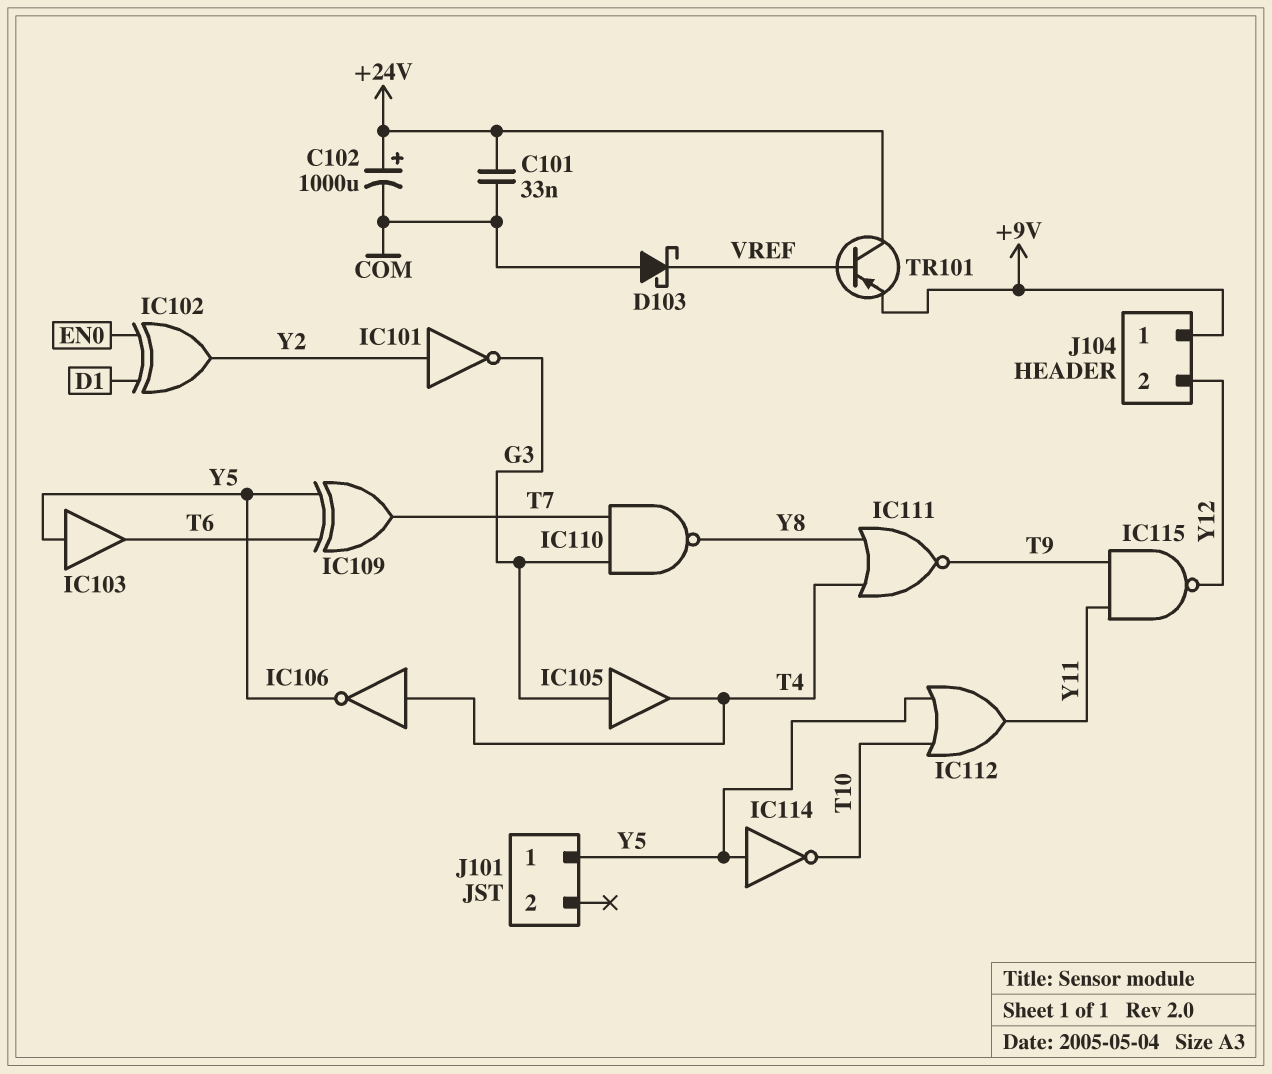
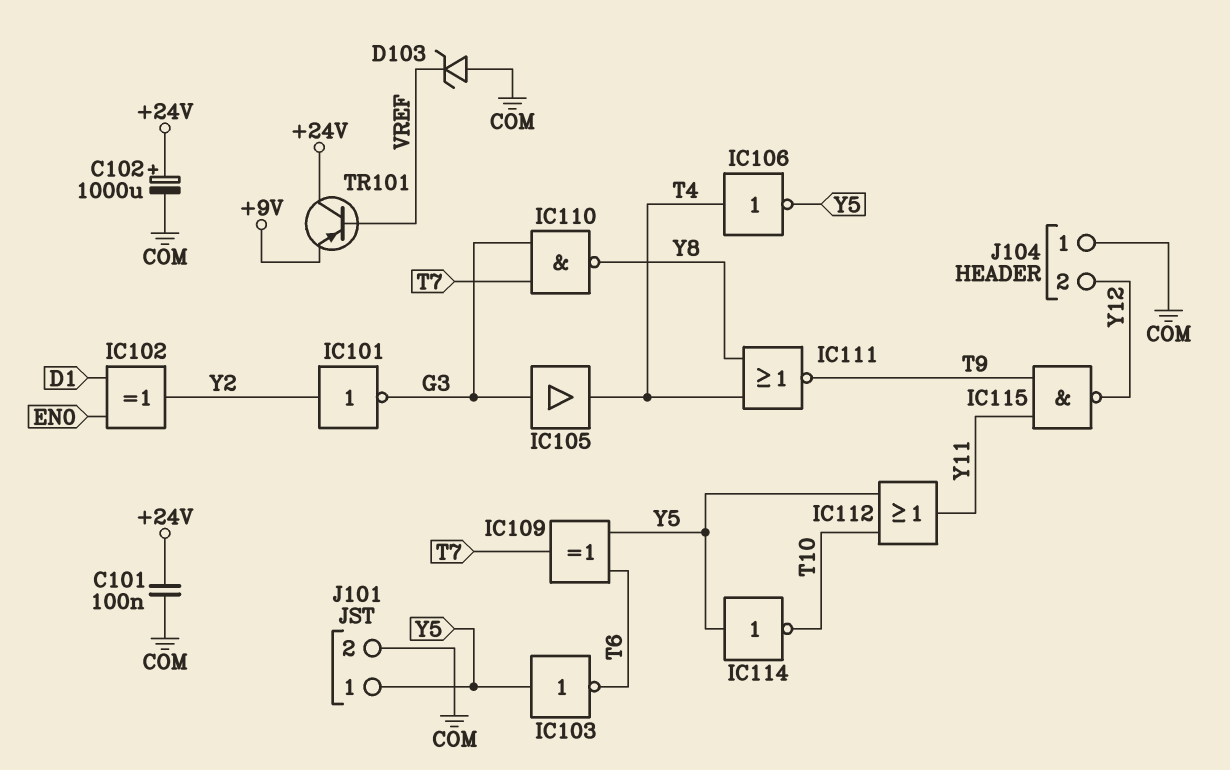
C101: 33nF (+24V, COM) -> 100nF (+24V, COM)
D103: schottky (A COM, K VREF) -> zener (A COM, K VREF)
IC103: buffer (in Y5, out T6) -> NOT (in Y5, out T6)
J101 pin 2: none -> COM
J104 pin 1: +9V -> COM

